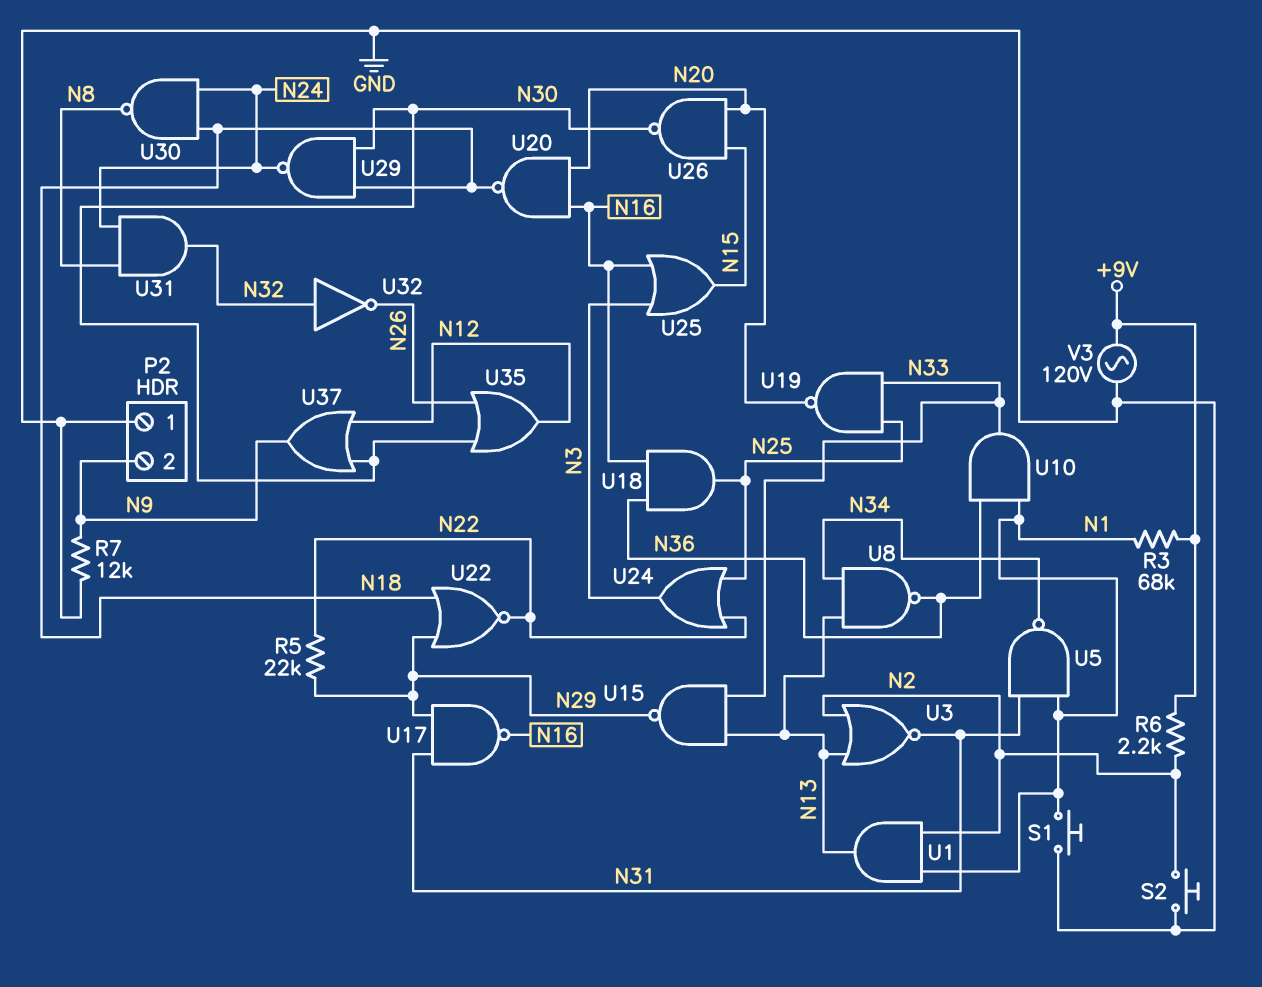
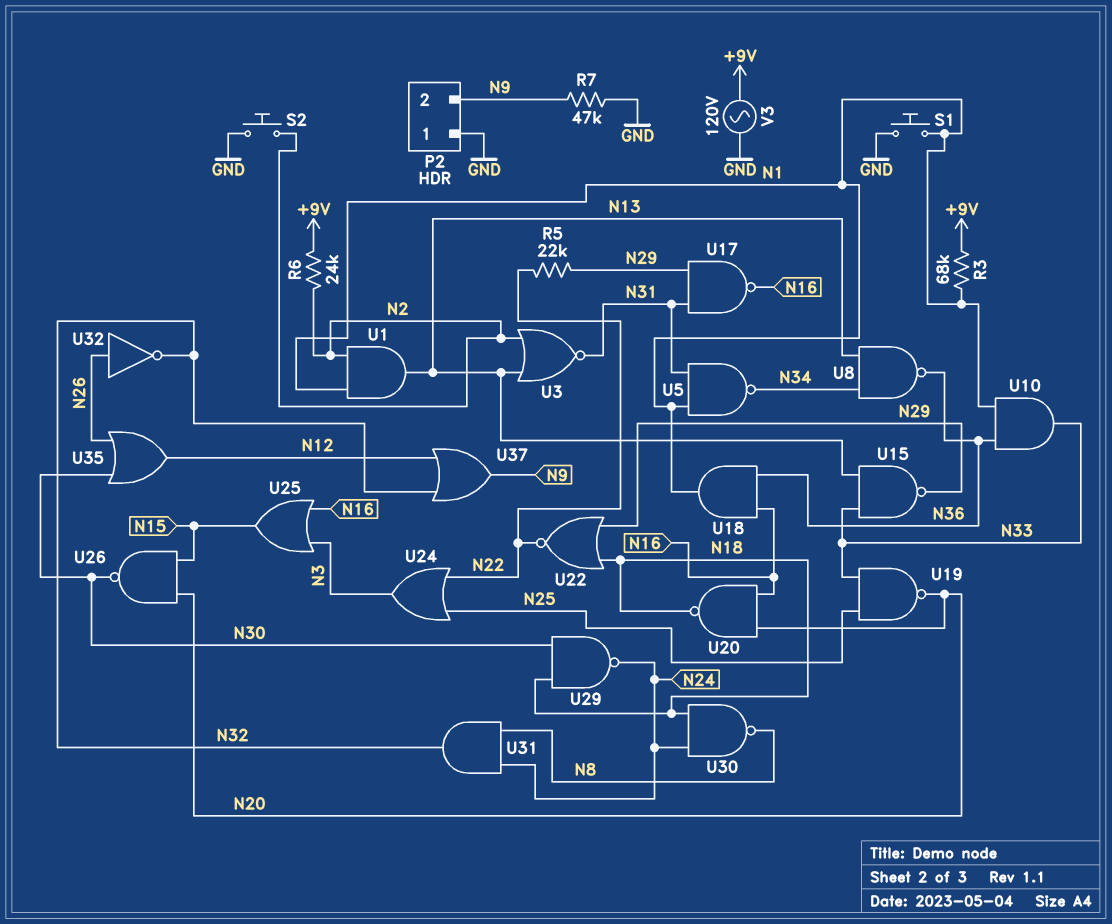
R6: 2.2k (+9V, N2) -> 24k (+9V, N2)
R7: 12k (GND, N9) -> 47k (GND, N9)
U18: AND (in N16, in N36, out N25) -> AND (in N16, in N36, out N1)
U32: NOT (in N32, out N26) -> NOT (in N26, out N32)
U37: OR (in N12, in N30, out N9) -> OR (in N12, in N32, out N9)

